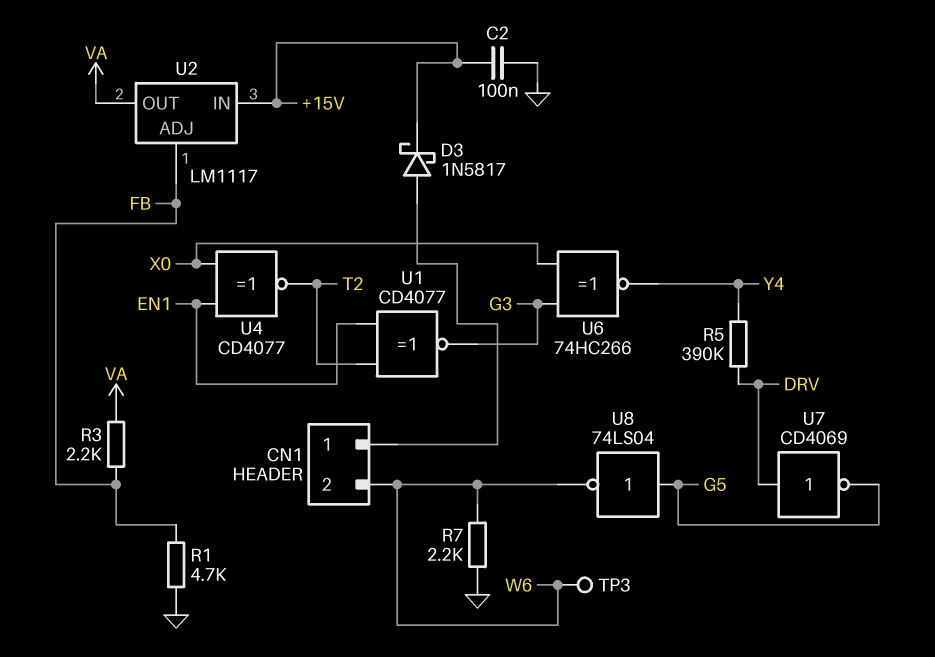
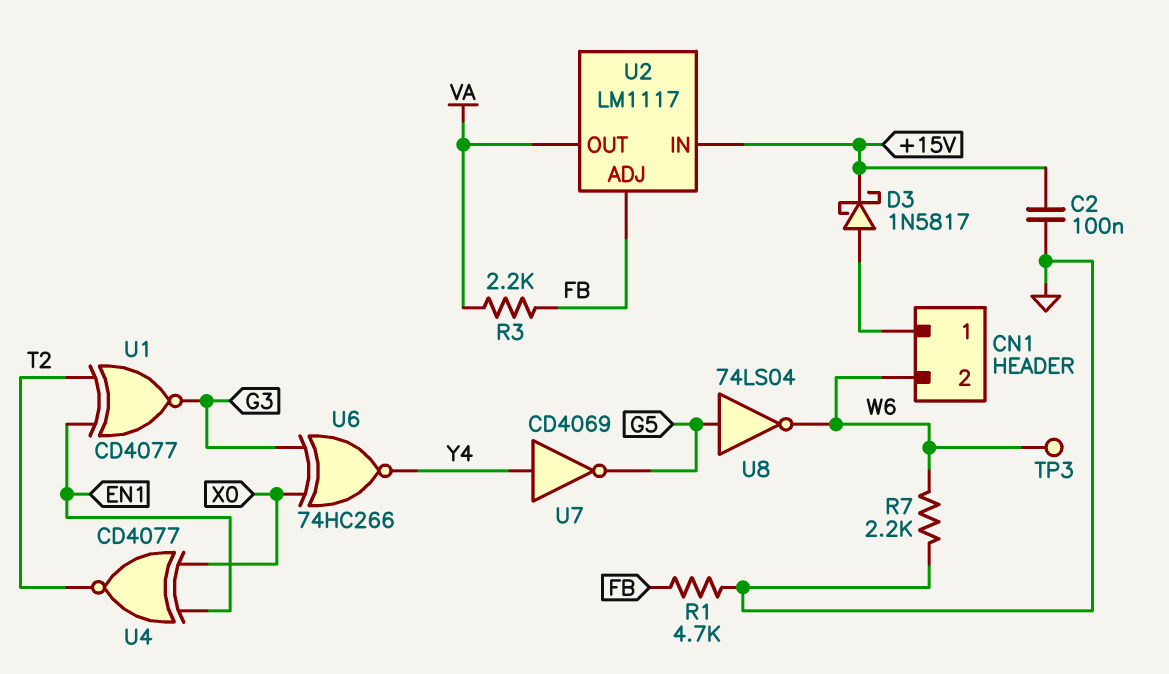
R5: 390k (DRV, Y4) -> none
U7: NOT CD4069 (in DRV, out G5) -> NOT CD4069 (in Y4, out G5)

